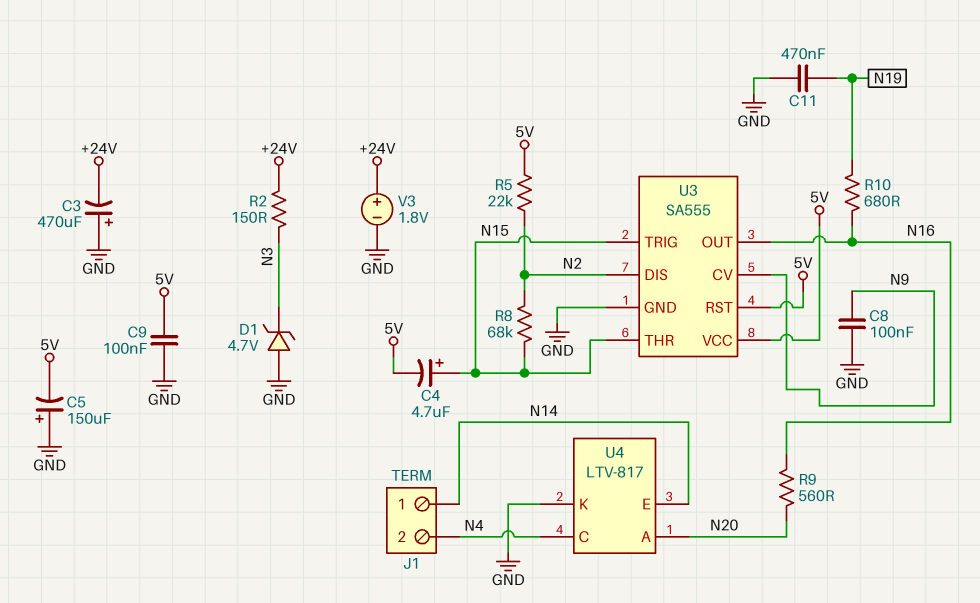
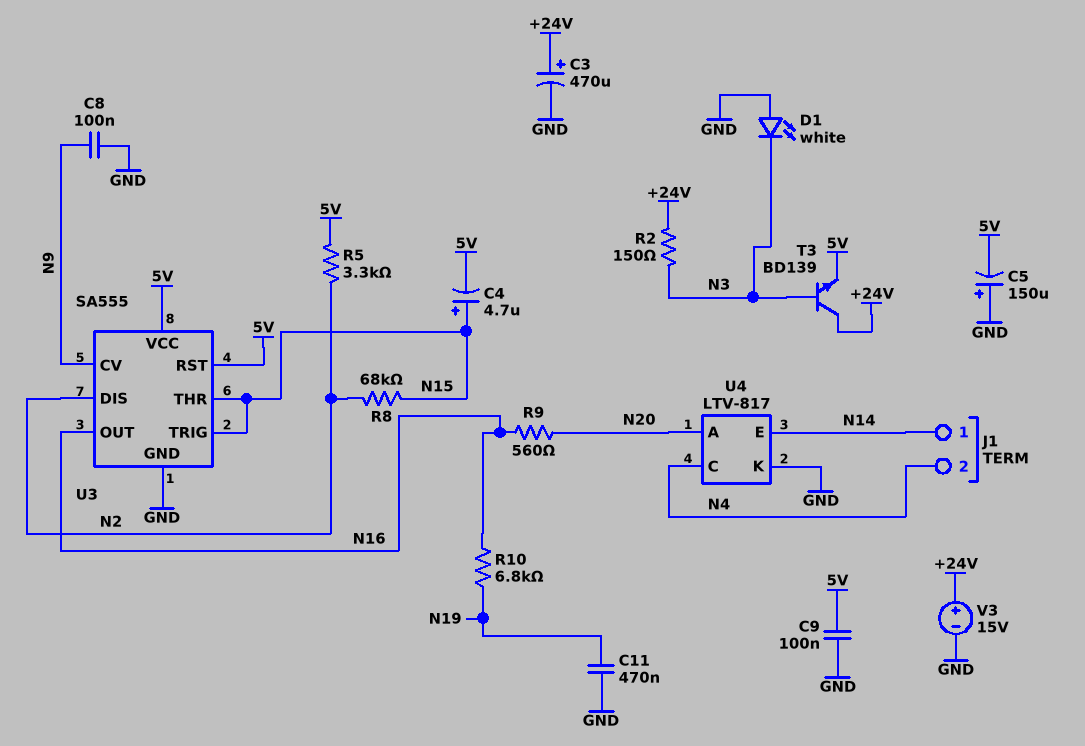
C3: 470uF (plus GND, minus +24V) -> 470uF (plus +24V, minus GND)
D1: zener 4.7V (A GND, K N3) -> LED white (A GND, K N3)
R5: 22k (5V, N2) -> 3.3k (5V, N2)
R10: 680 (N16, N19) -> 6.8k (N16, N19)
T3: none -> NPN BD139 (B N3, C +24V, E 5V)
V3: 1.8V (plus +24V, minus GND) -> 15V (plus +24V, minus GND)

